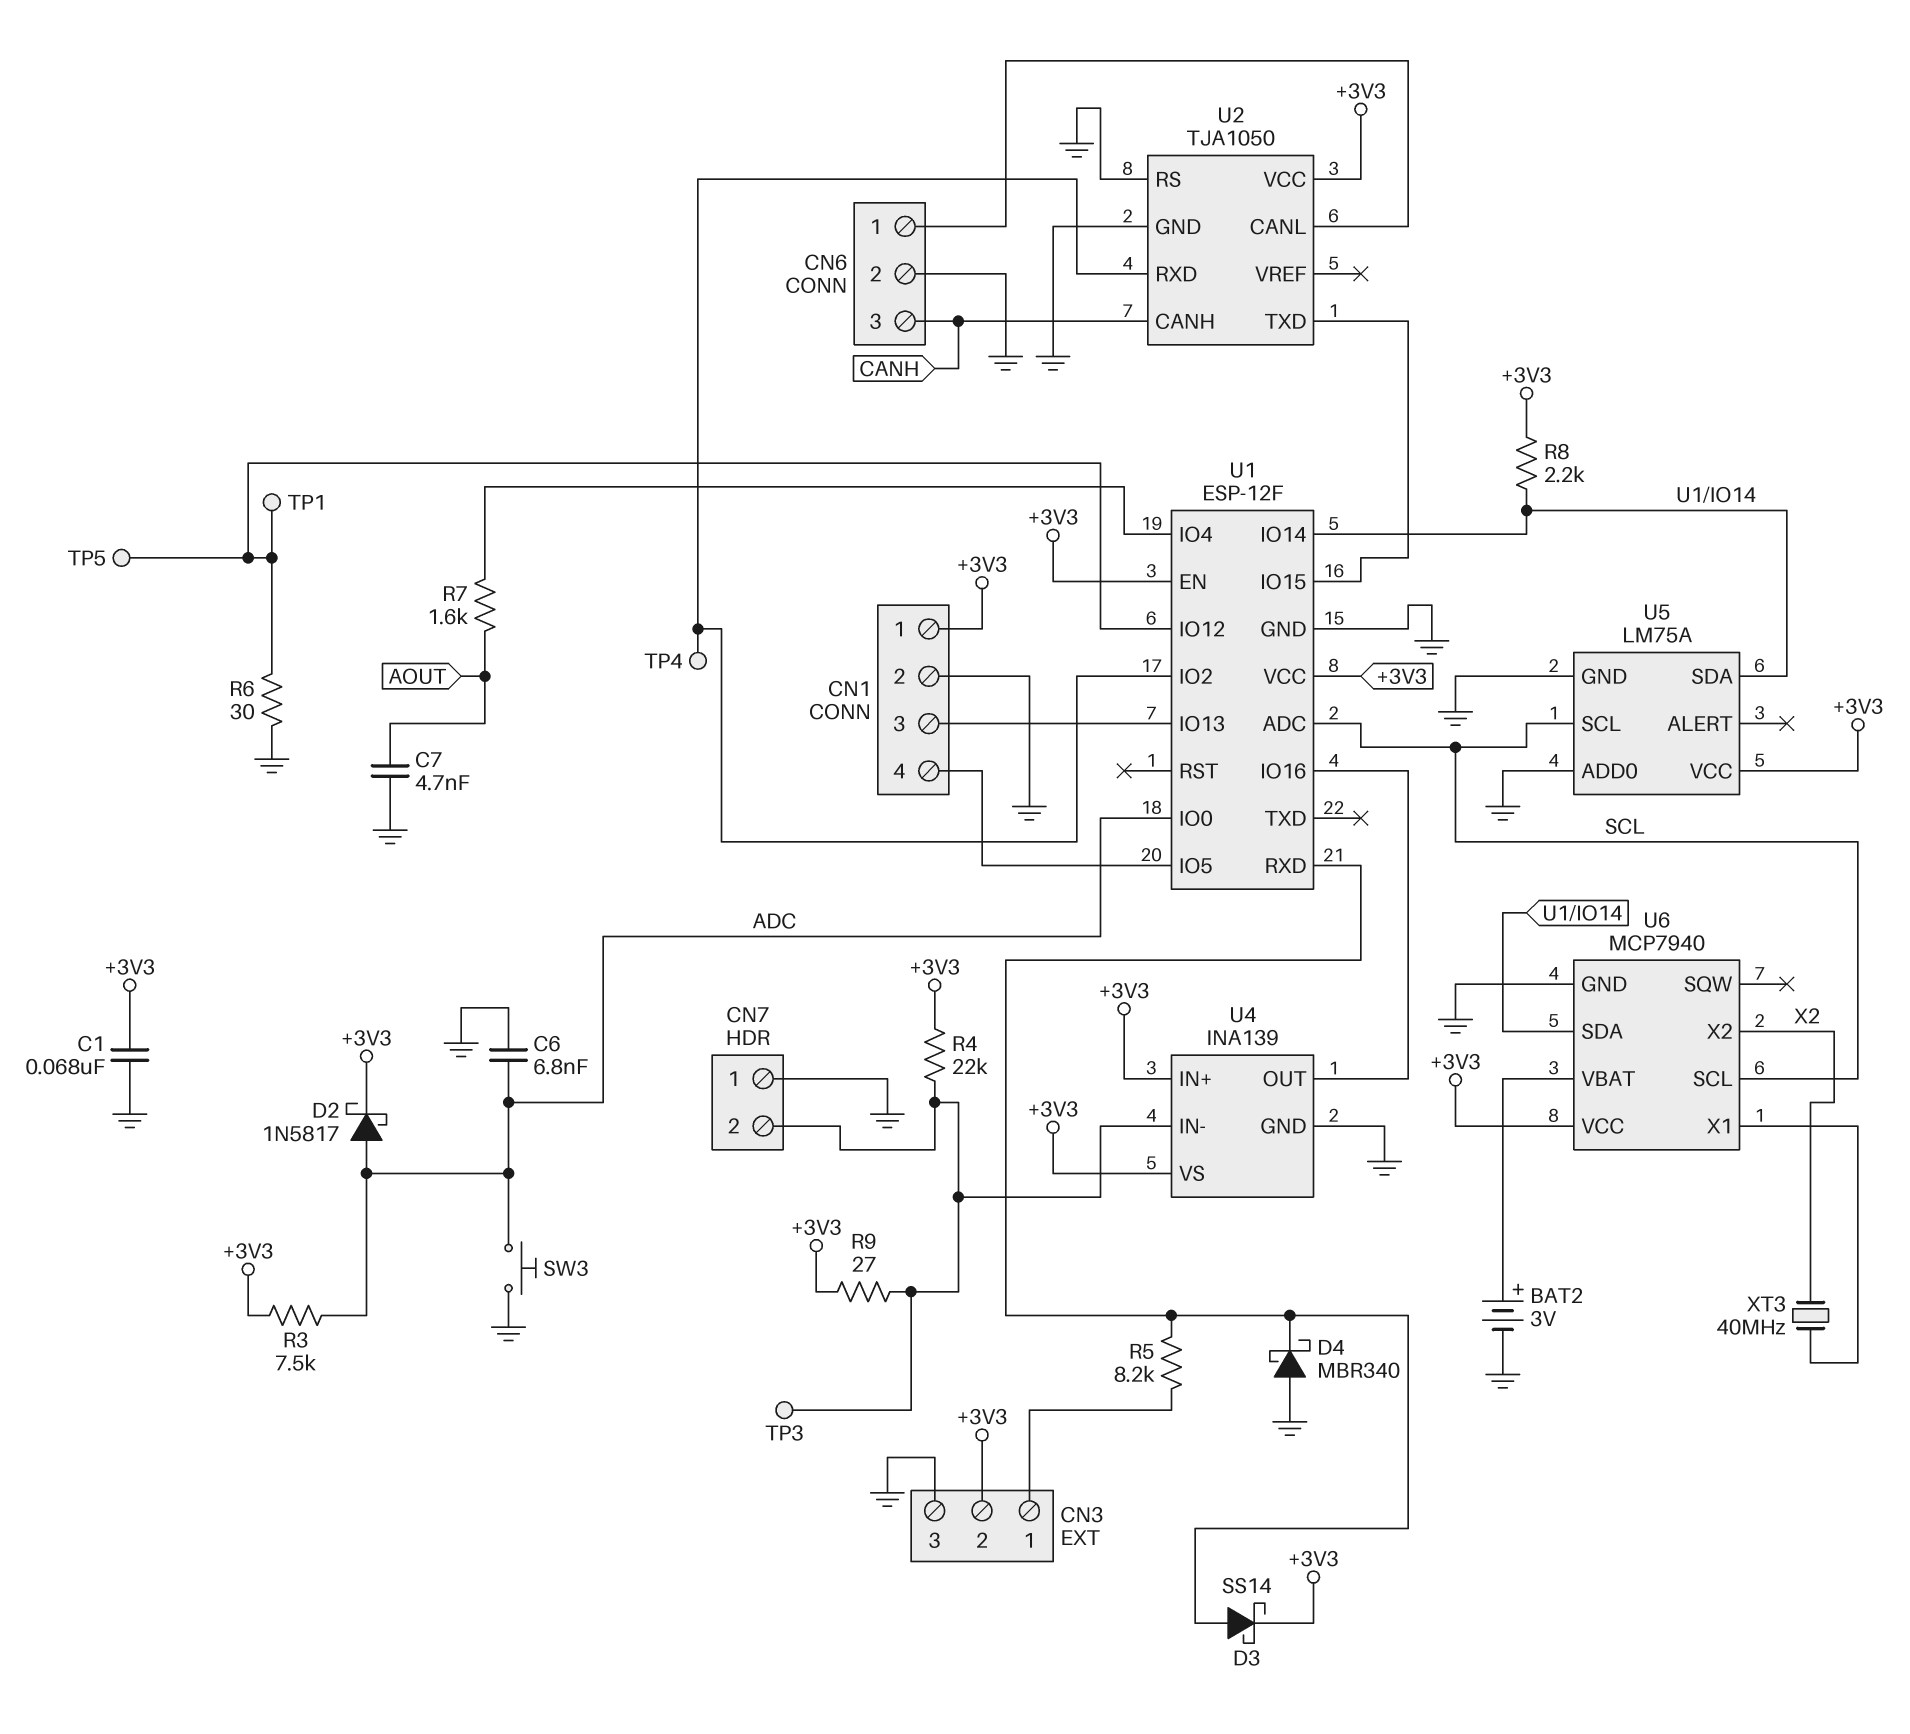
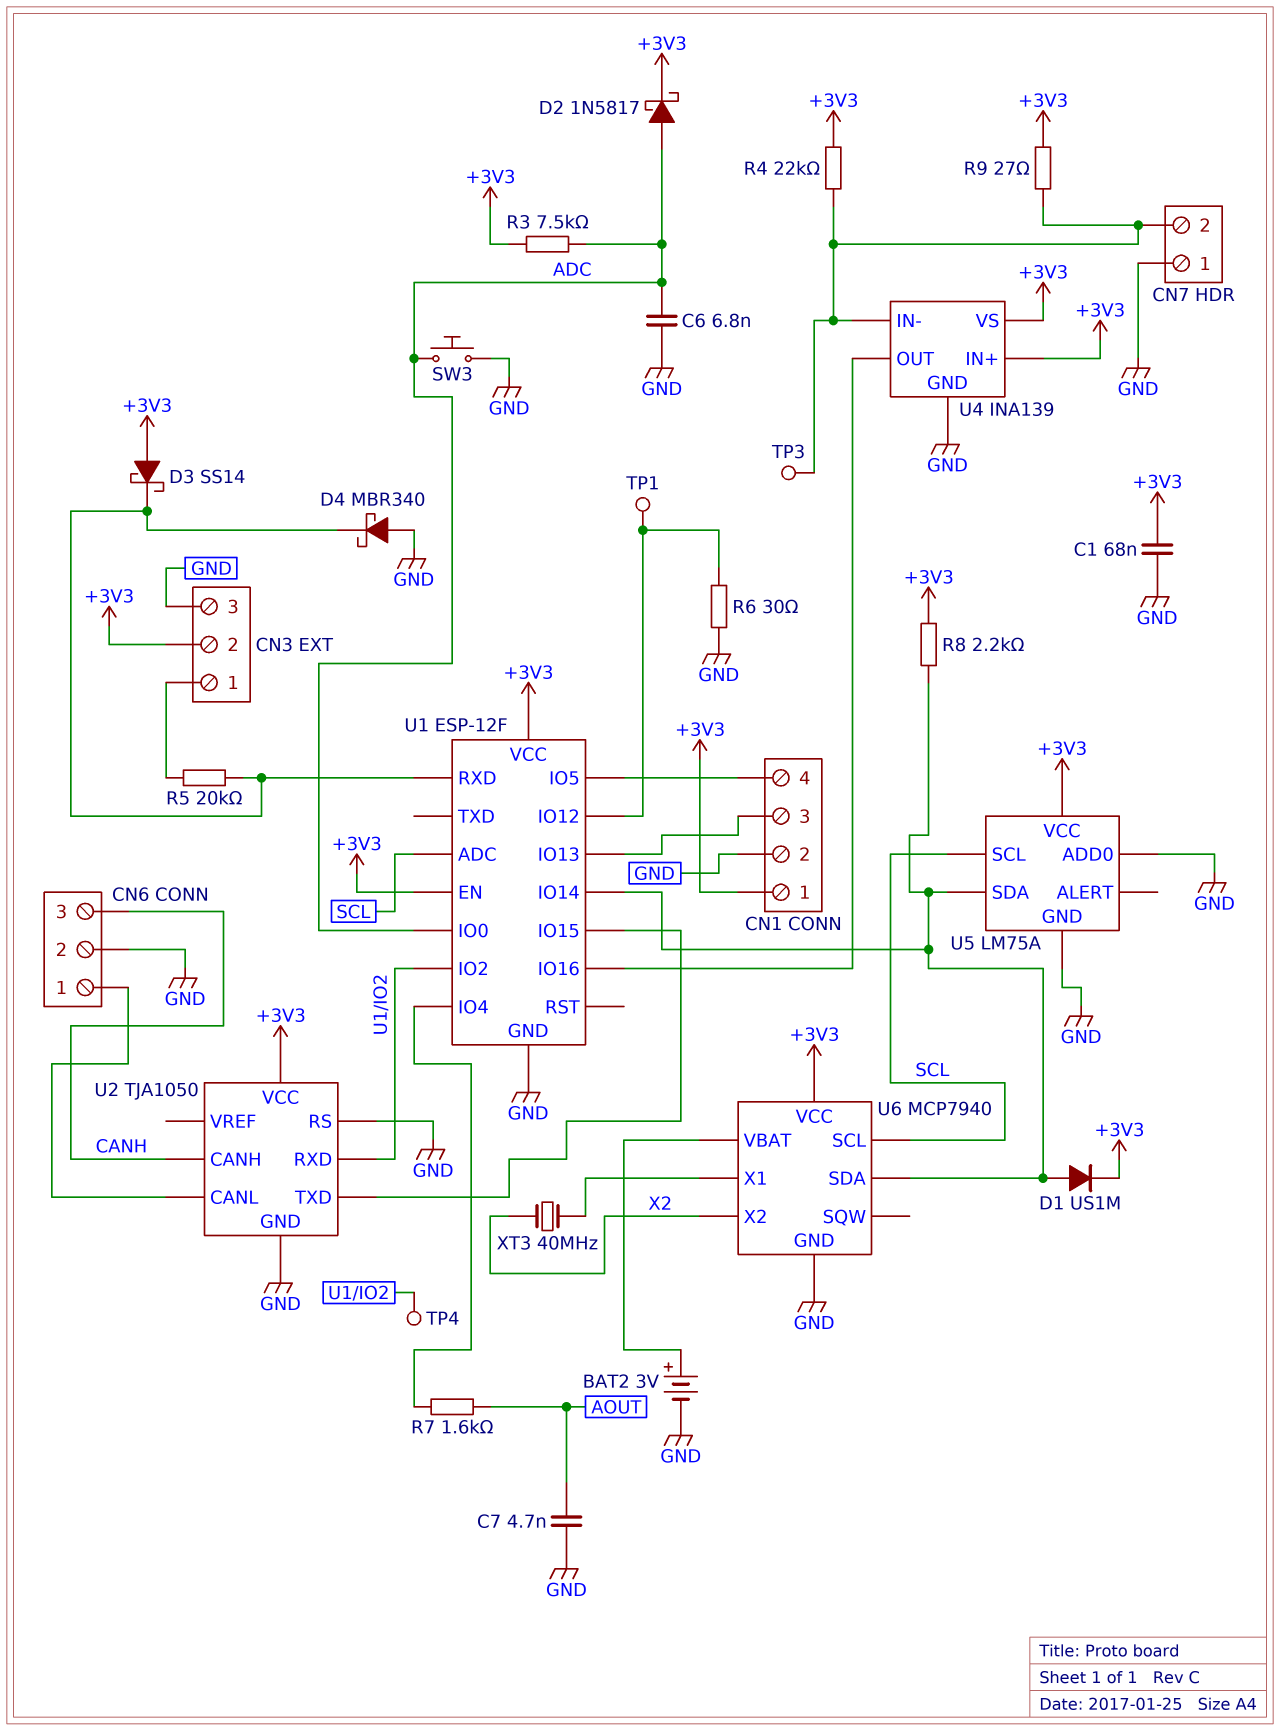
D1: none -> diode US1M (A U1/IO14, K +3V3)
D3: schottky SS14 (A U1/RXD, K +3V3) -> schottky SS14 (A +3V3, K U1/RXD)
R5: 8.2k (CN3/1, U1/RXD) -> 20k (CN3/1, U1/RXD)
TP5: test point (U1/IO12) -> none

